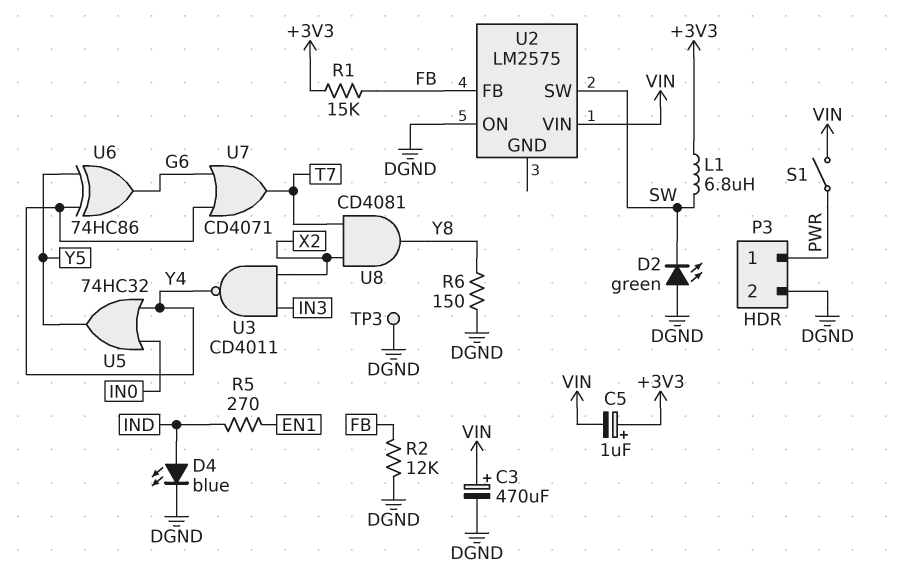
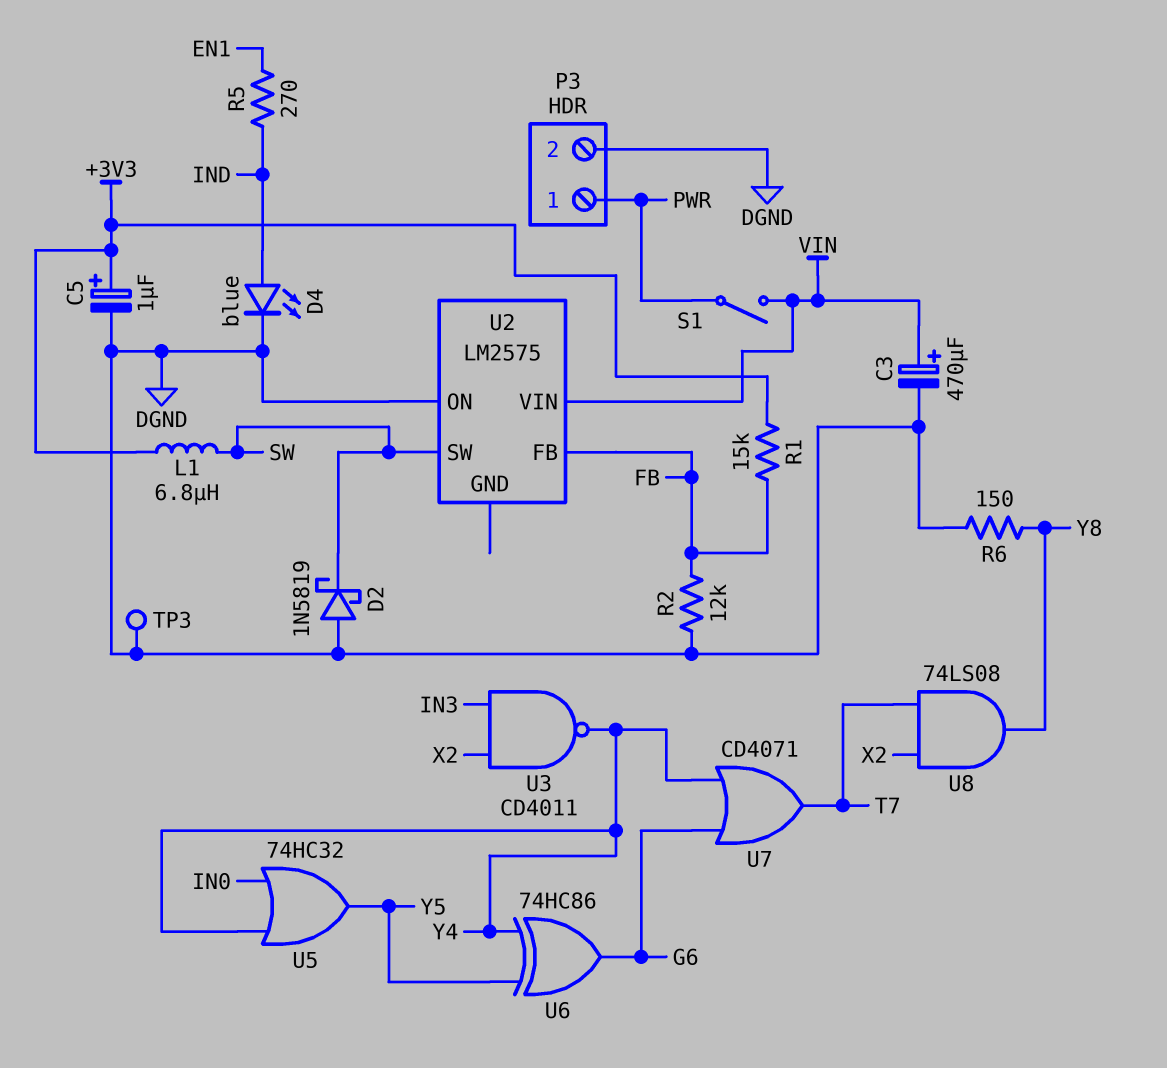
C5: 1uF (plus +3V3, minus VIN) -> 1uF (plus +3V3, minus DGND)
D2: LED green (A DGND, K SW) -> schottky 1N5819 (A DGND, K SW)
U8: AND CD4081 (in T7, in X2, out Y8) -> AND 74LS08 (in T7, in X2, out Y8)

